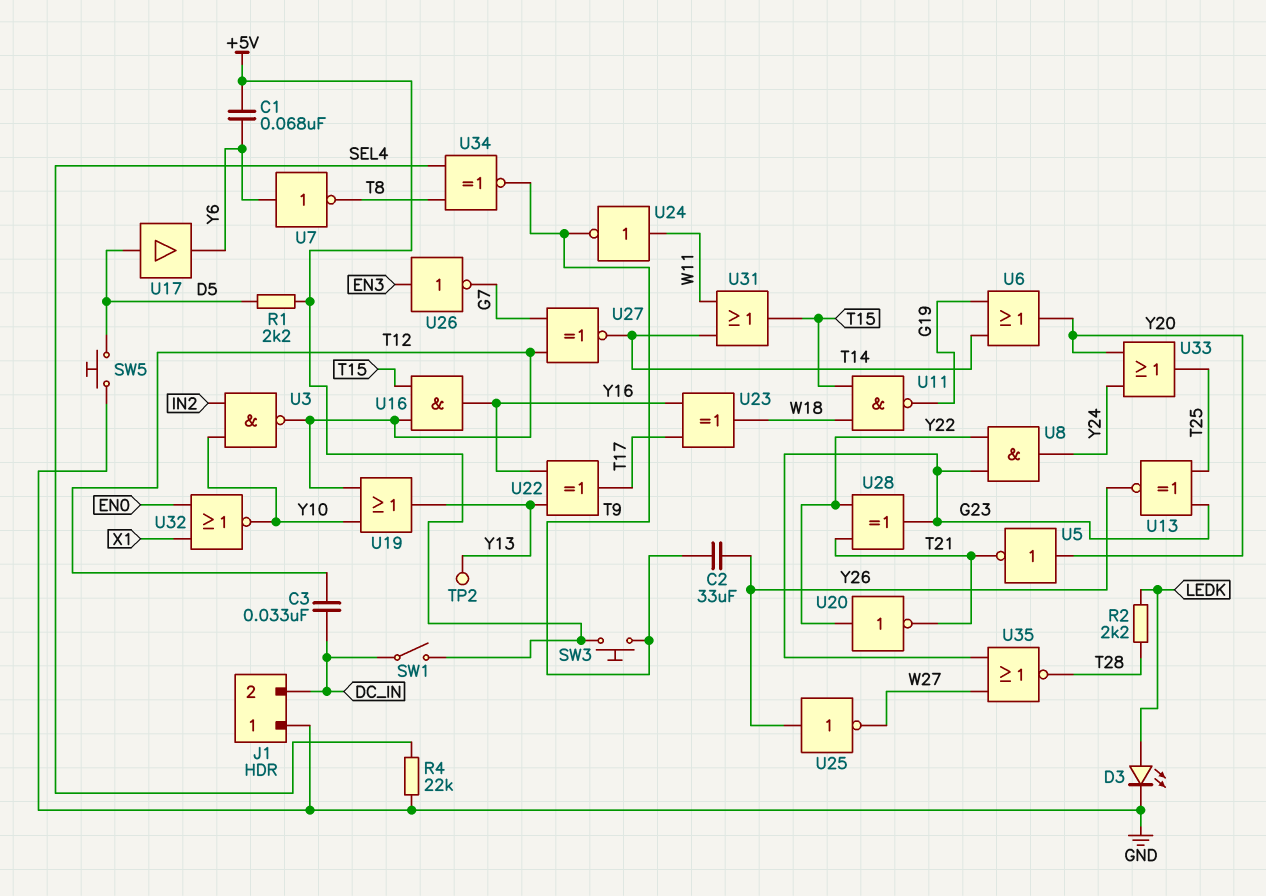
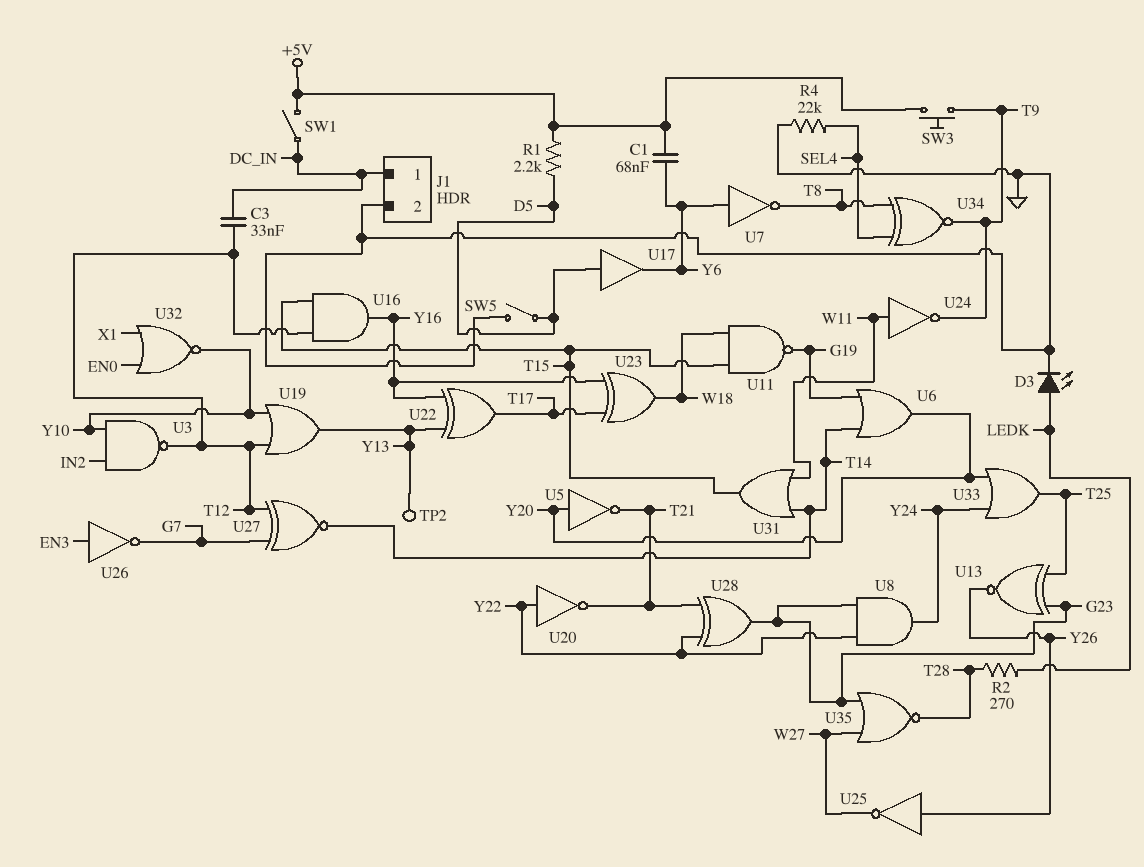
C2: 33uF (T9, Y26) -> none
J1 pin 1: GND -> DC_IN
J1 pin 2: DC_IN -> GND
R2: 2.2k (LEDK, T28) -> 270 (LEDK, T28)
SW5: button (D5, GND) -> switch (D5, GND)

